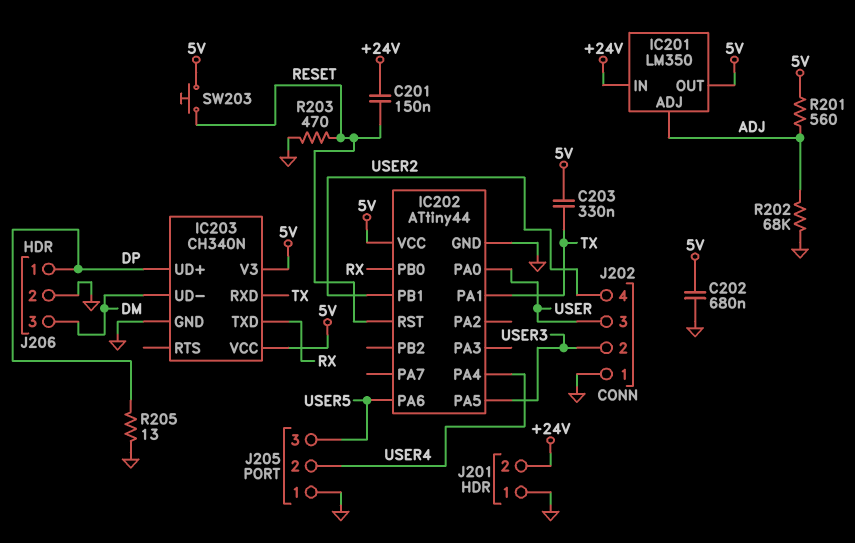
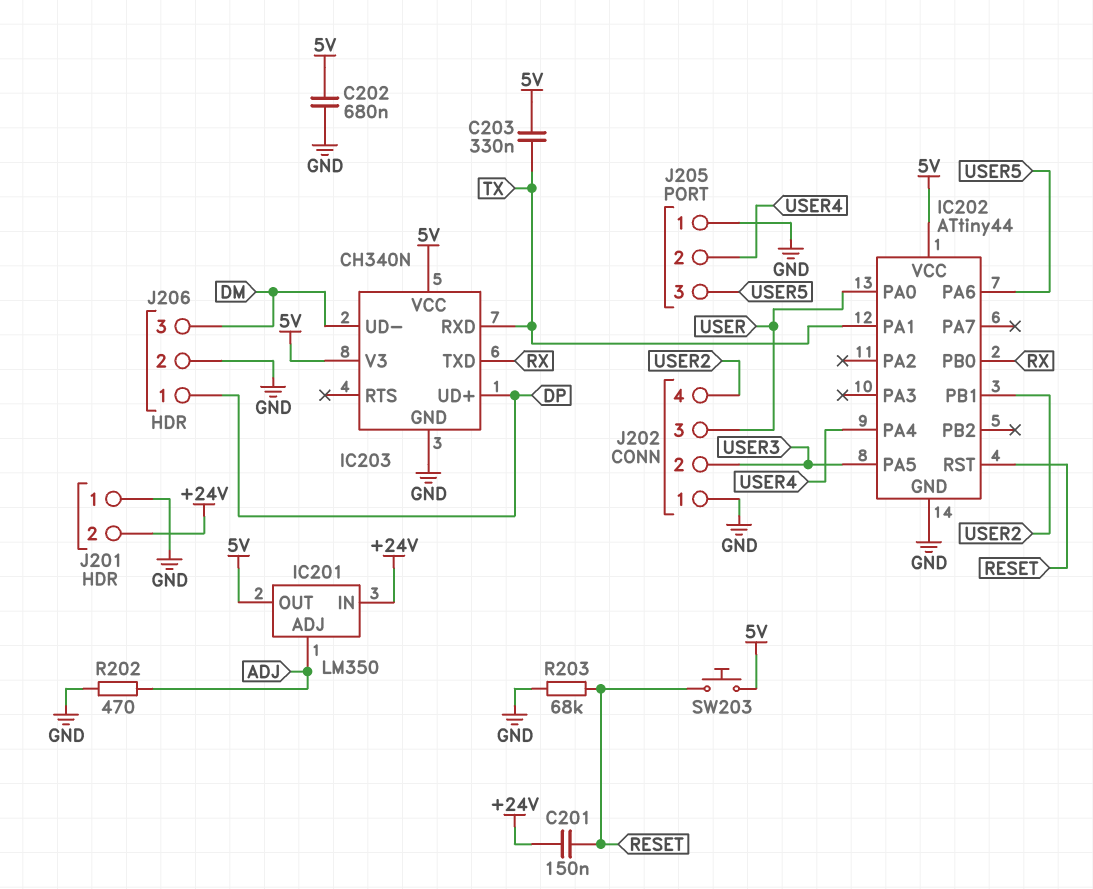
R201: 560 (5V, ADJ) -> none
R202: 68k (ADJ, GND) -> 470 (ADJ, GND)
R203: 470 (GND, RESET) -> 68k (GND, RESET)
R205: 13 (DP, GND) -> none

